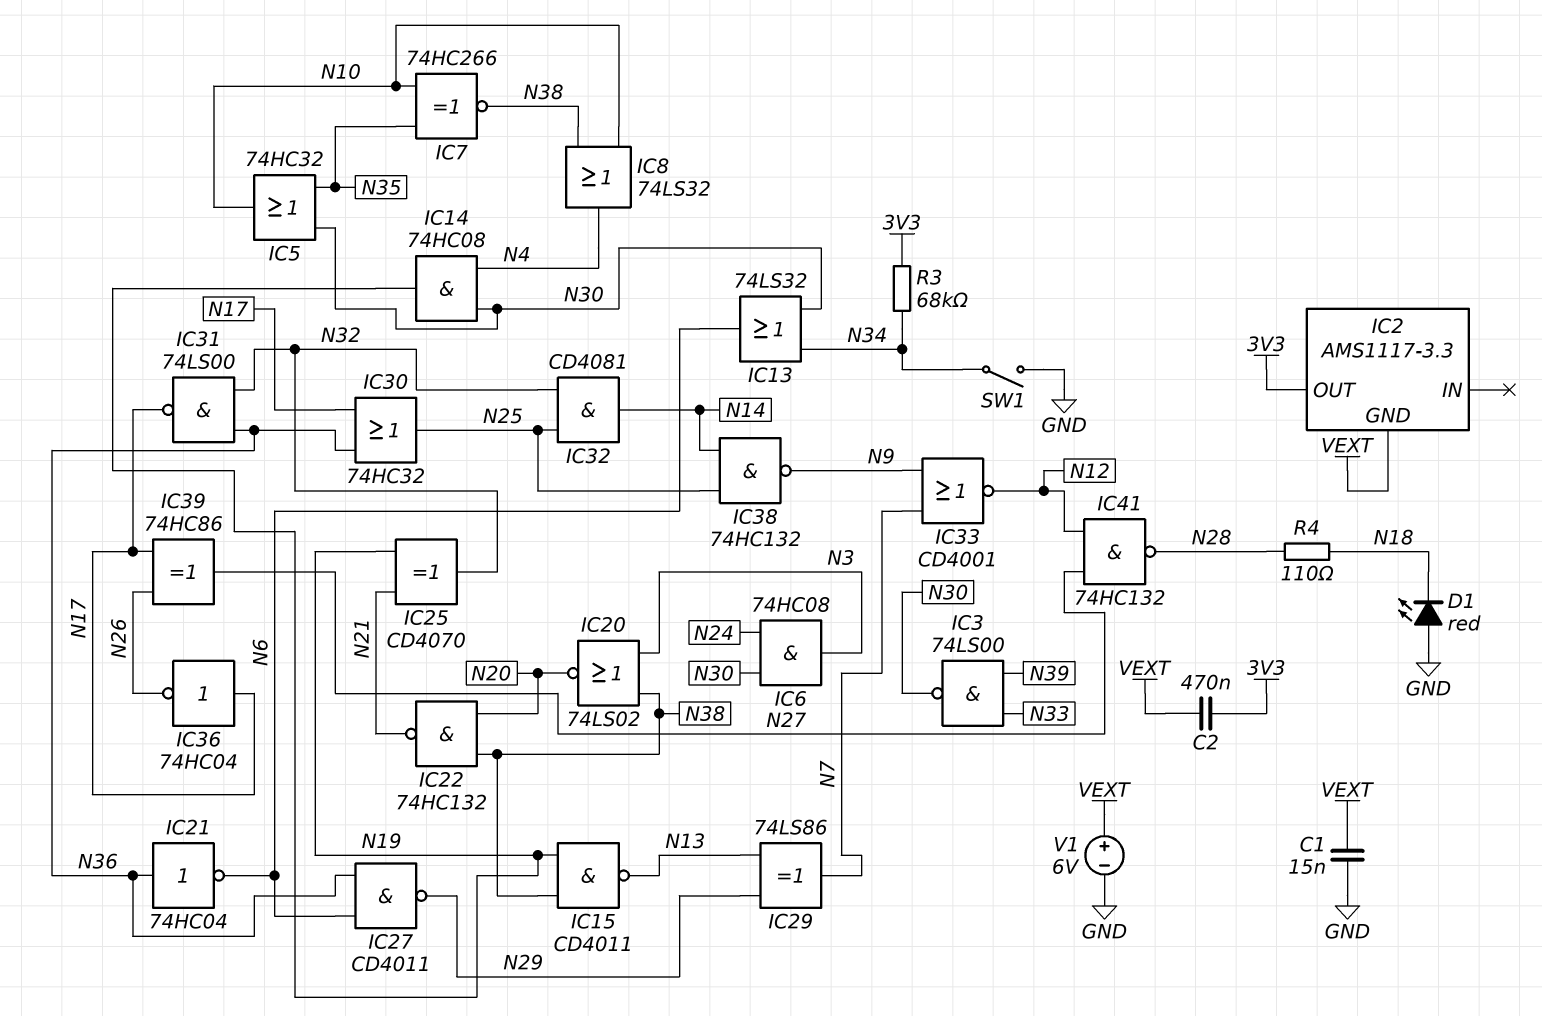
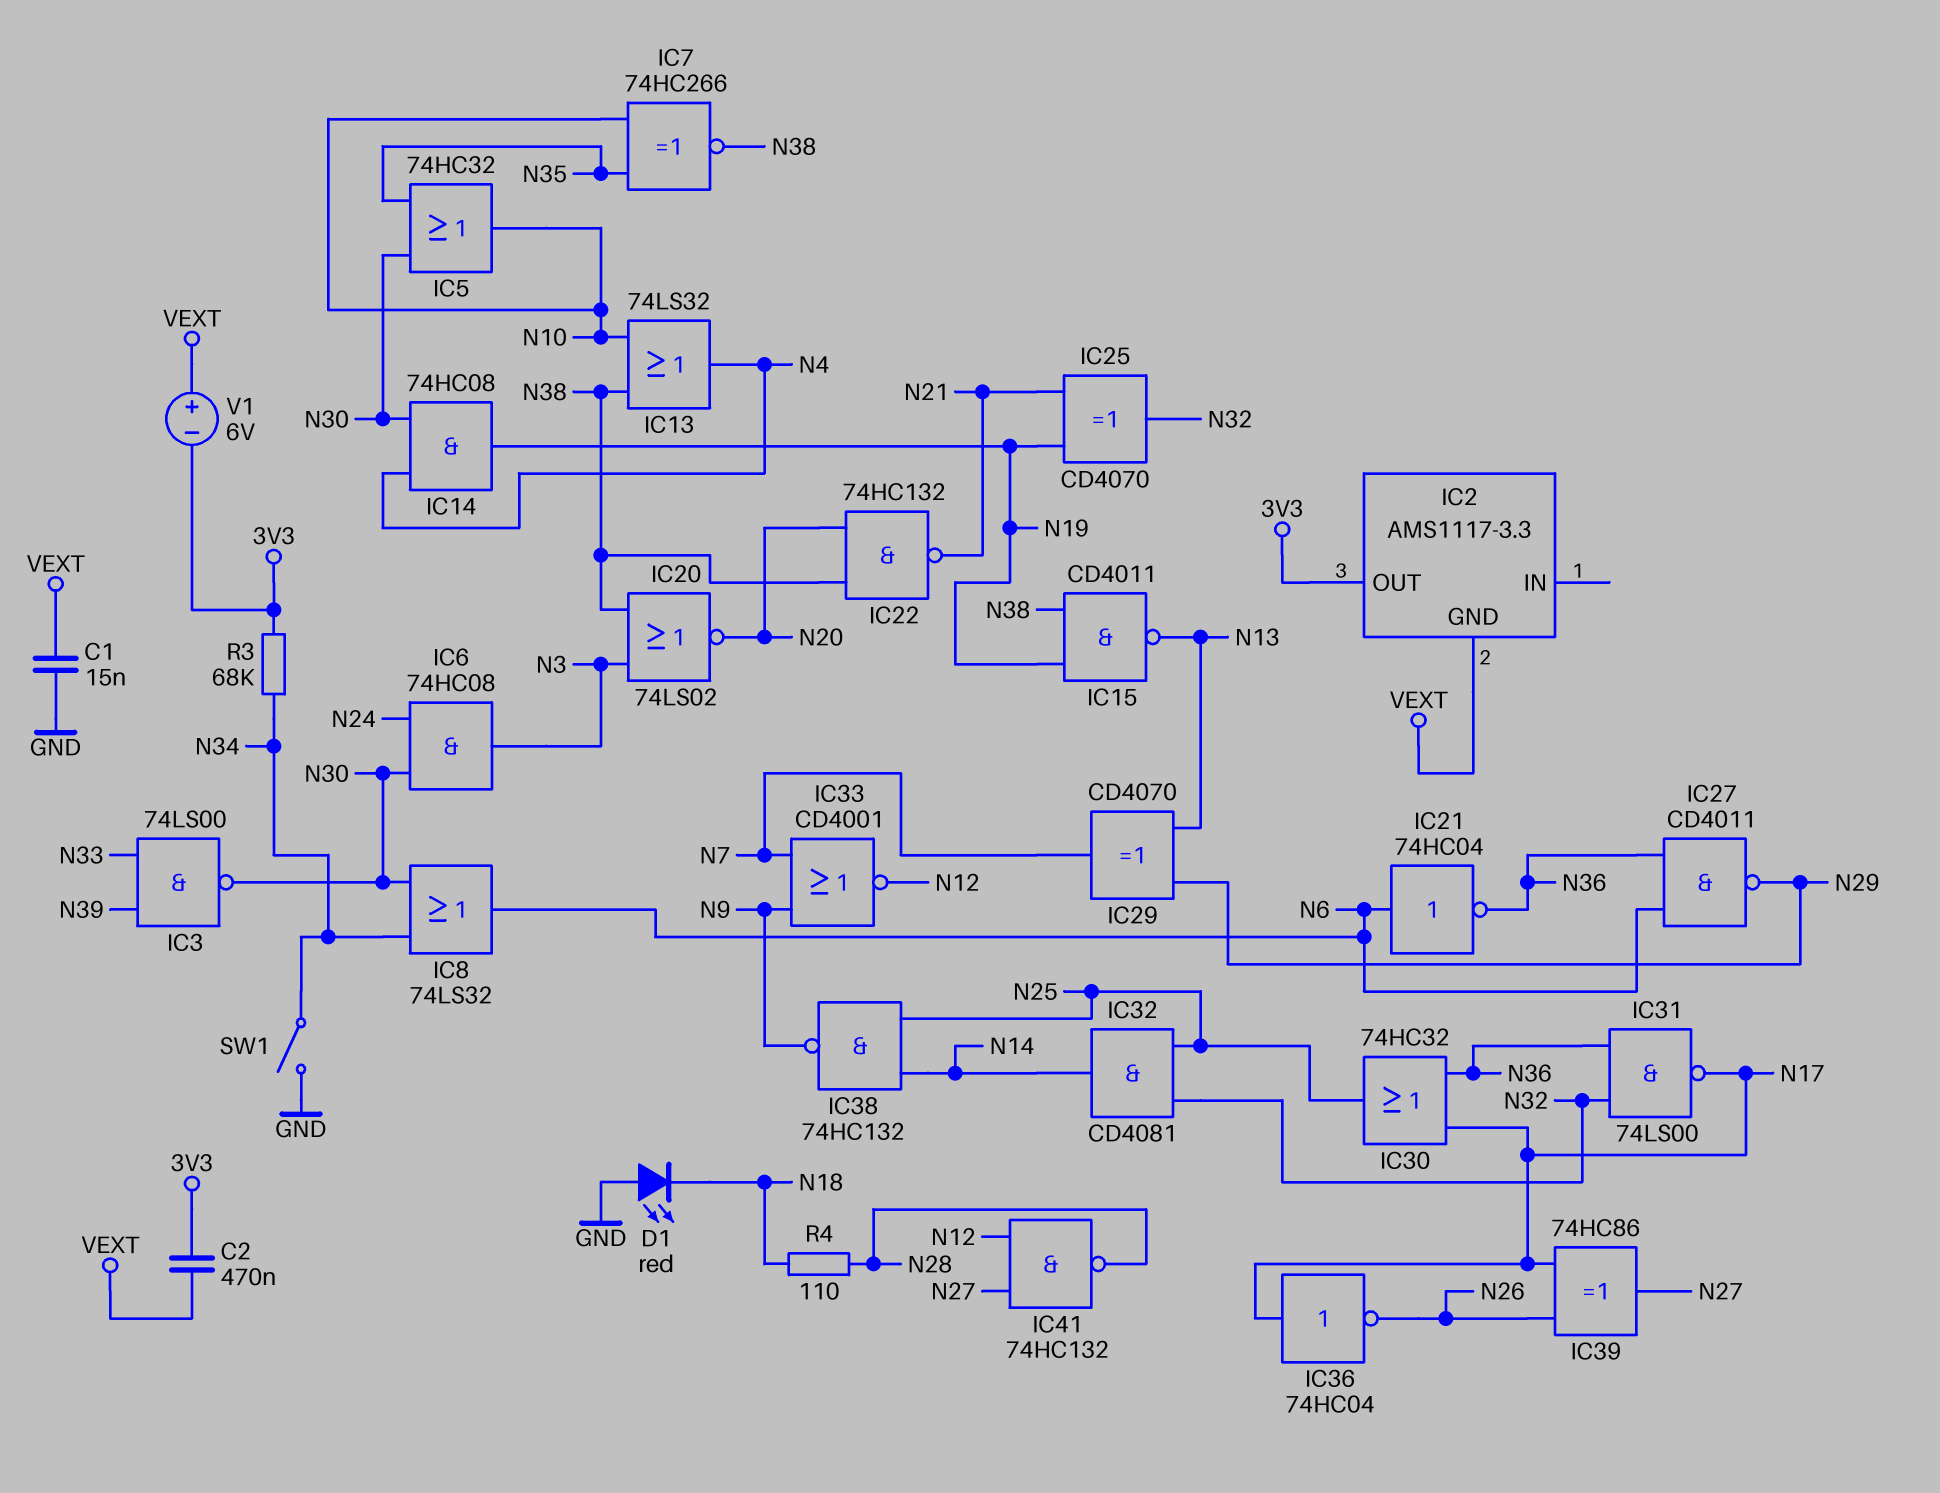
IC8: OR 74LS32 (in N10, in N38, out N4) -> OR 74LS32 (in N30, in N34, out N6)
IC13: OR 74LS32 (in N30, in N34, out N6) -> OR 74LS32 (in N10, in N38, out N4)
IC21: NOT 74HC04 (in N36, out N6) -> NOT 74HC04 (in N6, out N36)
IC29: XOR 74LS86 (in N13, in N29, out N7) -> XOR CD4070 (in N13, in N29, out N7)
V1: 6V (plus VEXT, minus GND) -> 6V (plus VEXT, minus 3V3)

